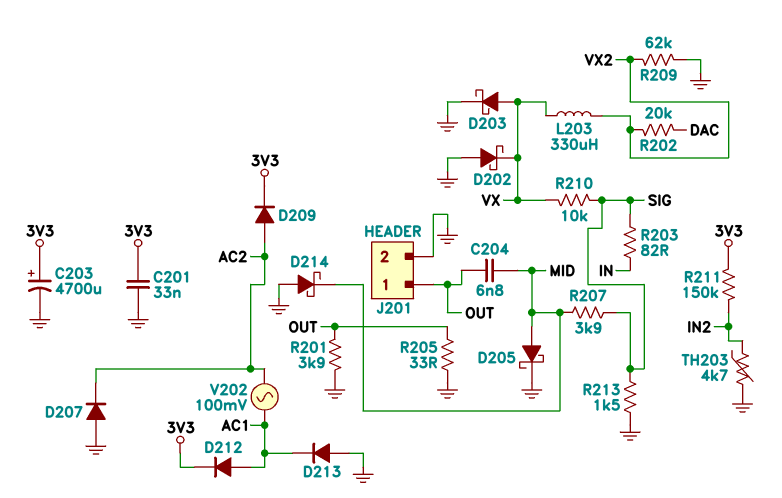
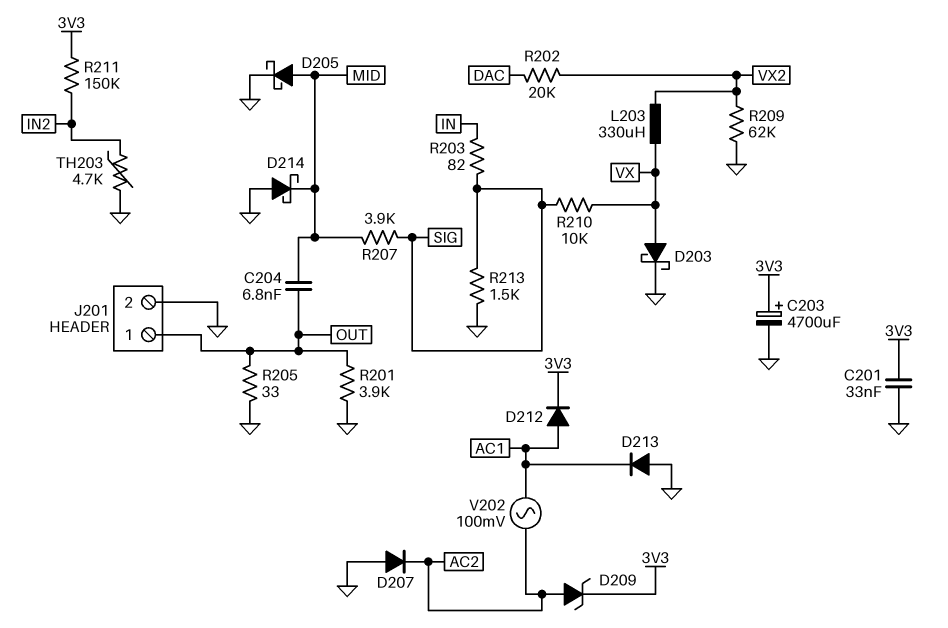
D202: schottky (A GND, K VX) -> none
D209: diode (A AC2, K 3V3) -> zener (A AC2, K 3V3)

